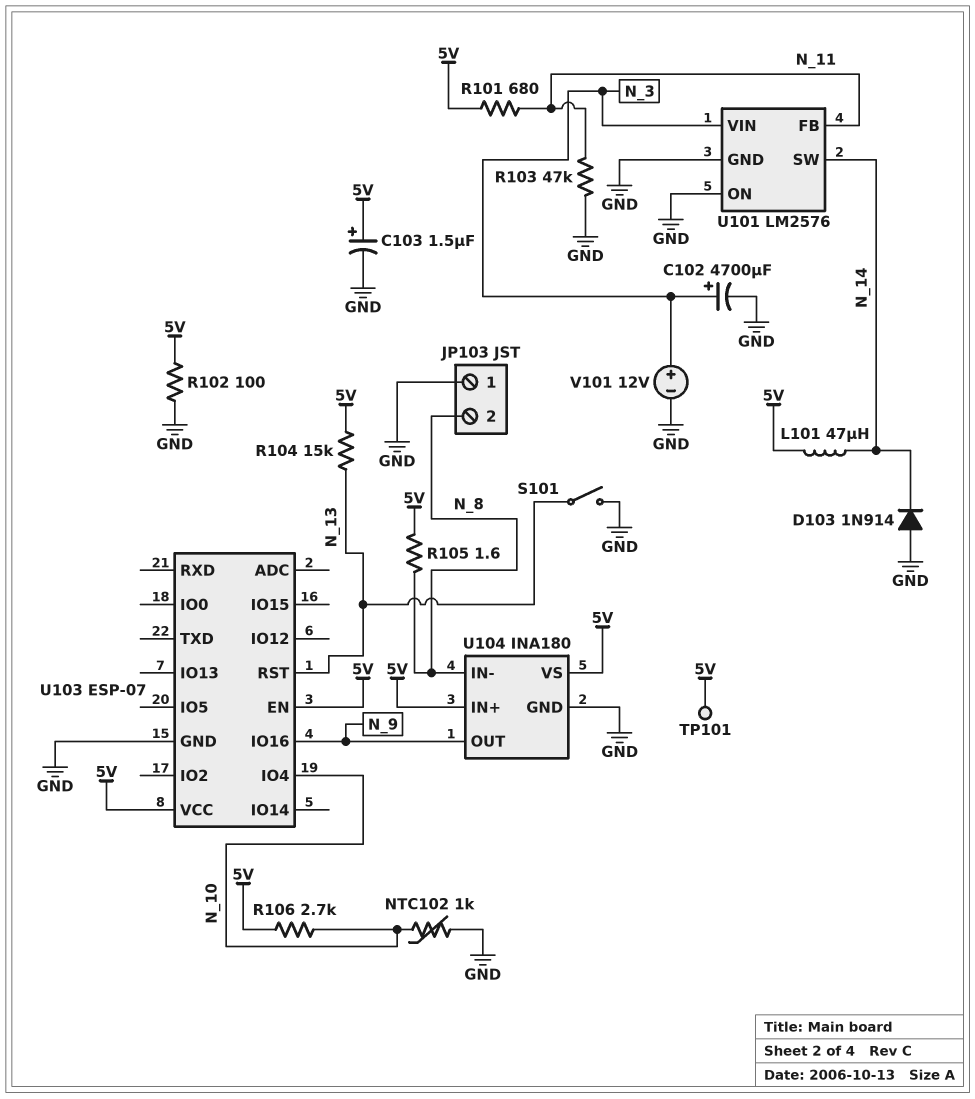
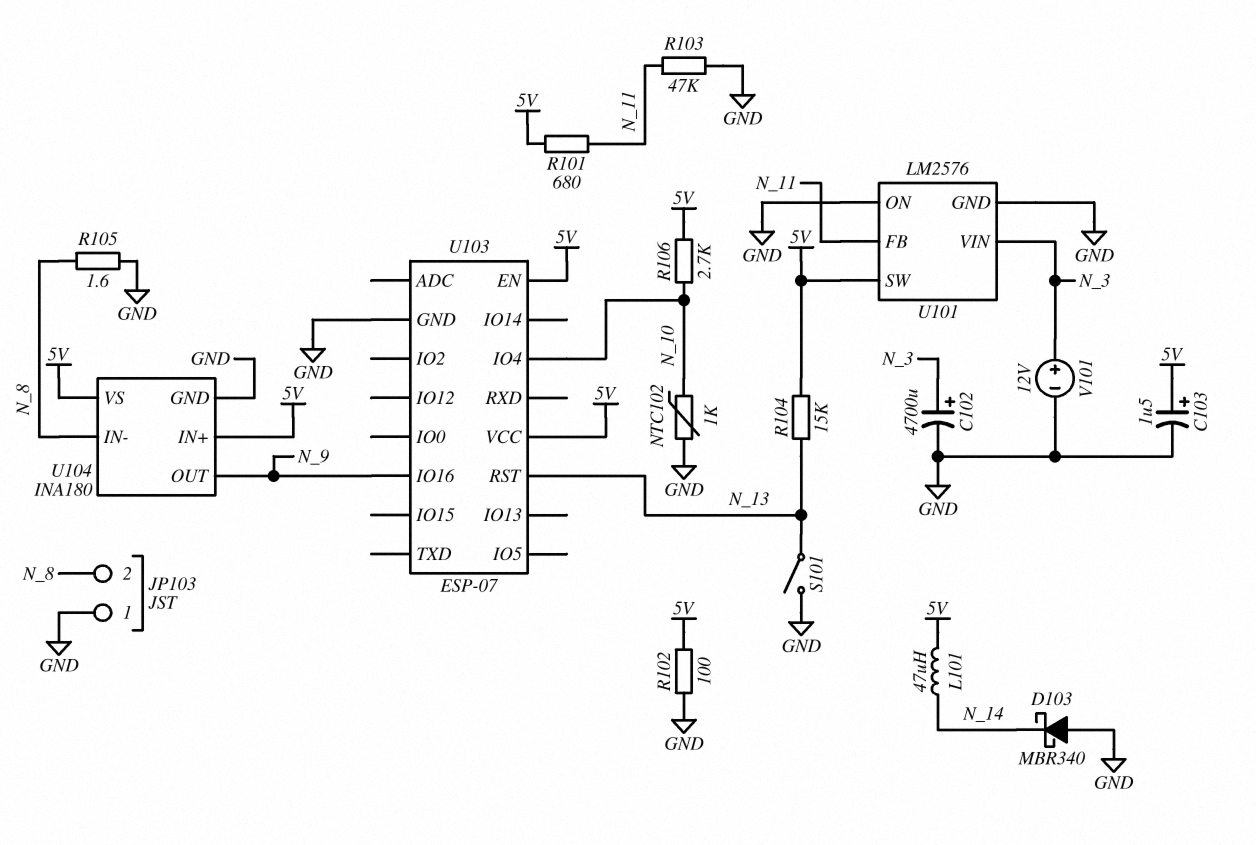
D103: diode 1N914 (A GND, K N_14) -> schottky MBR340 (A GND, K N_14)
R105: 1.6 (5V, N_8) -> 1.6 (GND, N_8)
TP101: test point (5V) -> none
U101 pin SW: N_14 -> 5V

